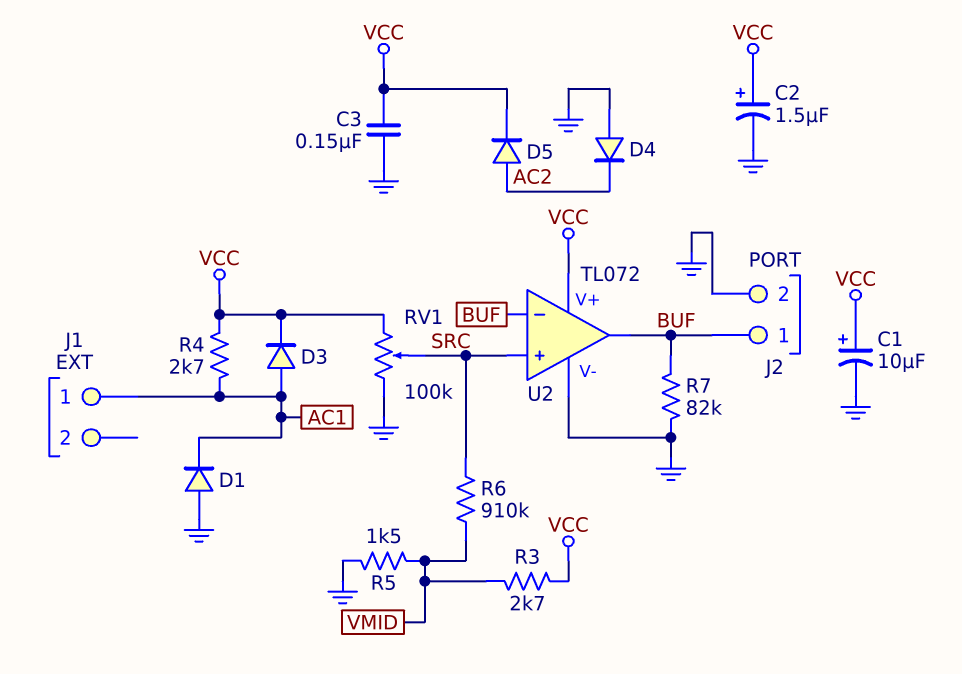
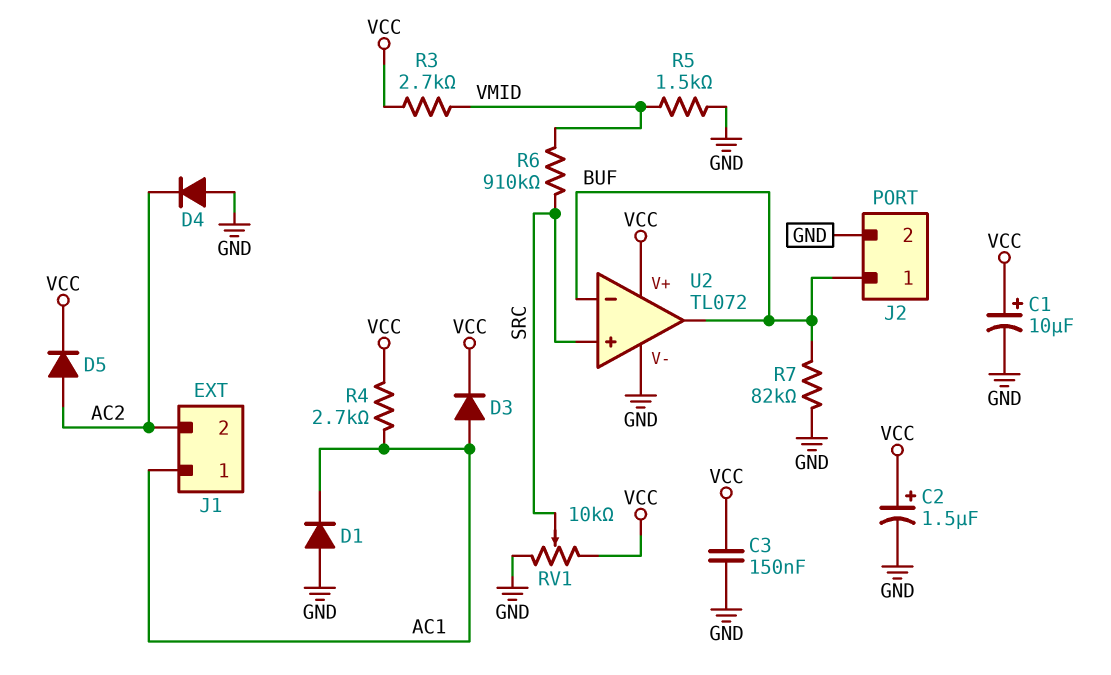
J1 pin 2: none -> AC2
RV1: 100k (GND, VCC, wiper SRC) -> 10k (GND, VCC, wiper SRC)

